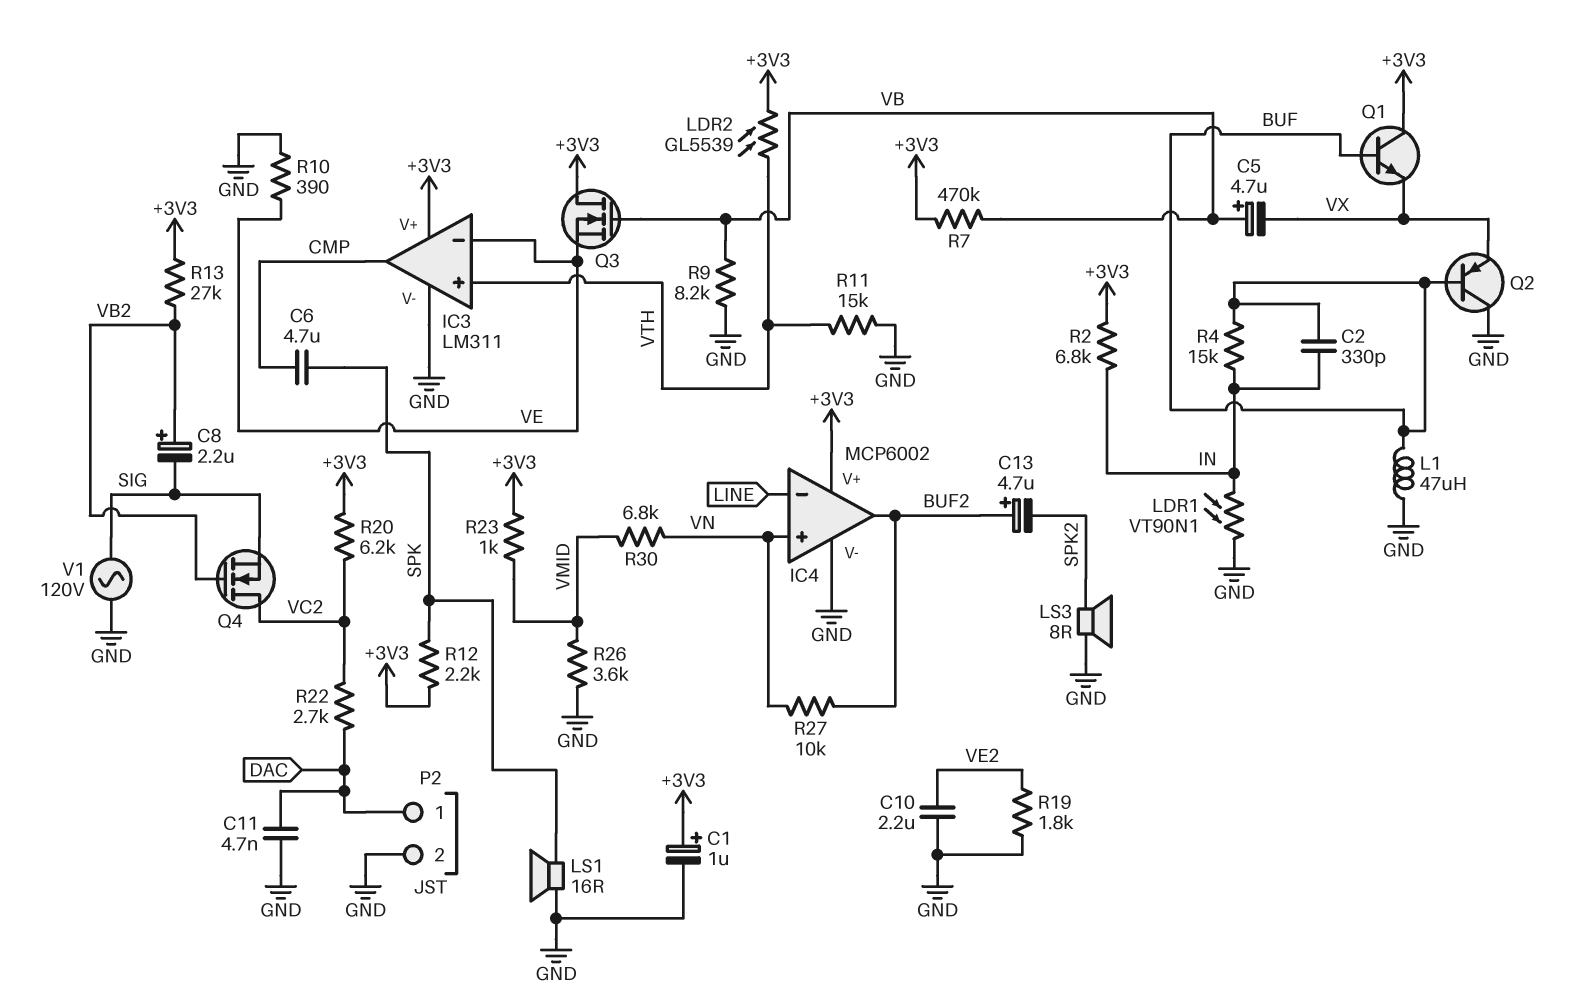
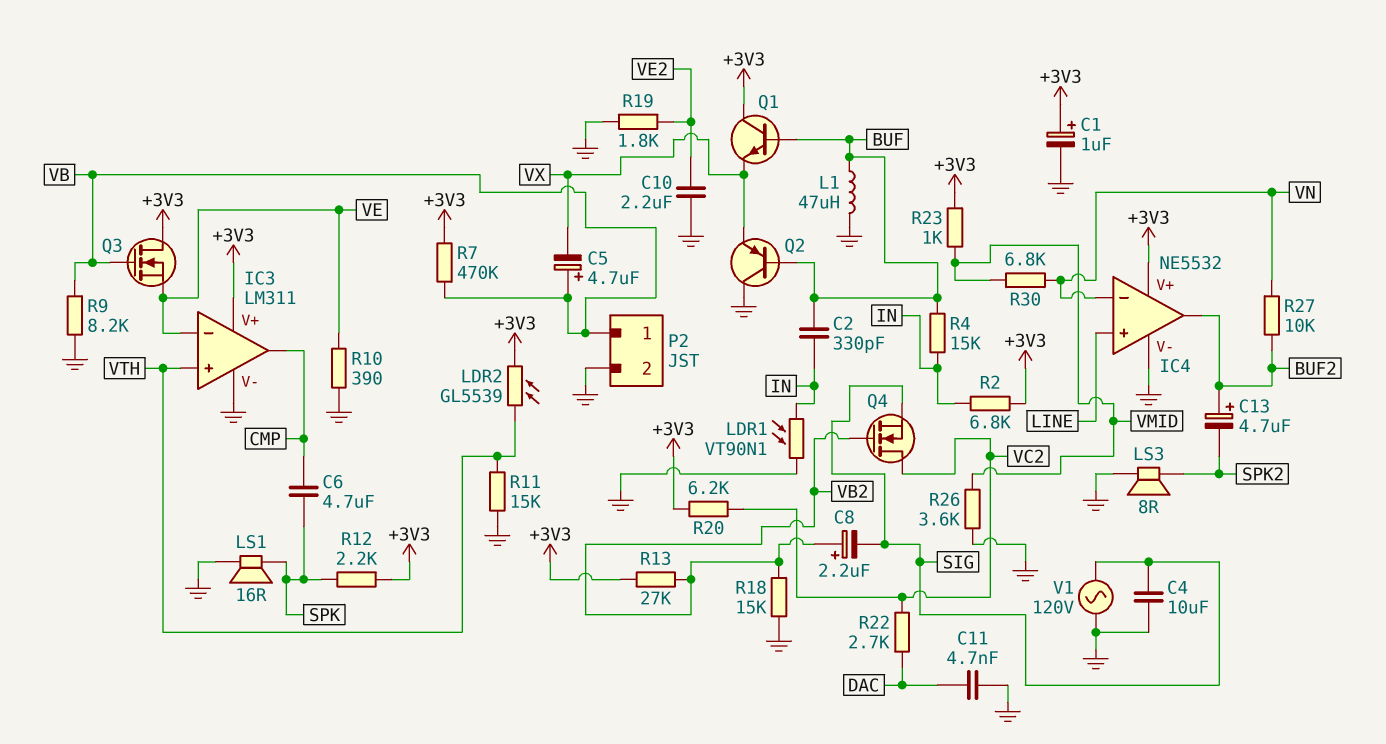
C4: none -> 10uF (GND, SIG)
IC4: MCP6002 -> NE5532
IC4 pin in+: VN -> LINE
IC4 pin in-: LINE -> VN
P2 pin 1: DAC -> VB
R18: none -> 15k (GND, VB2)

